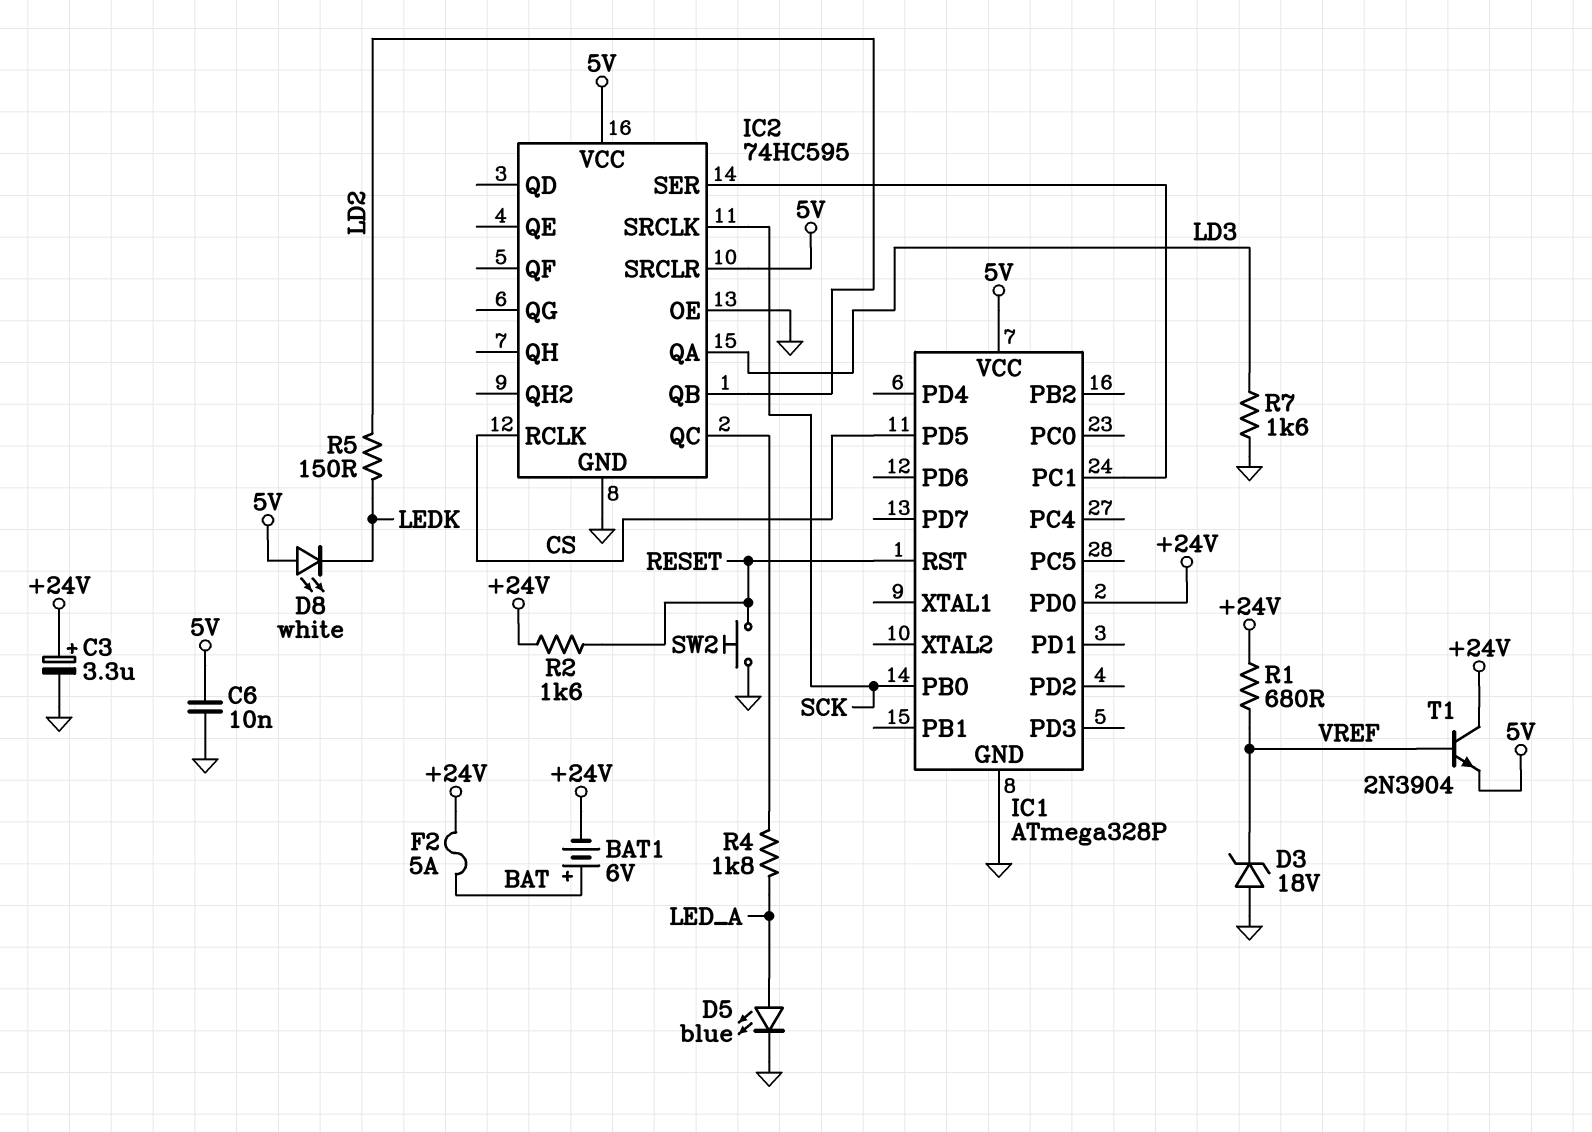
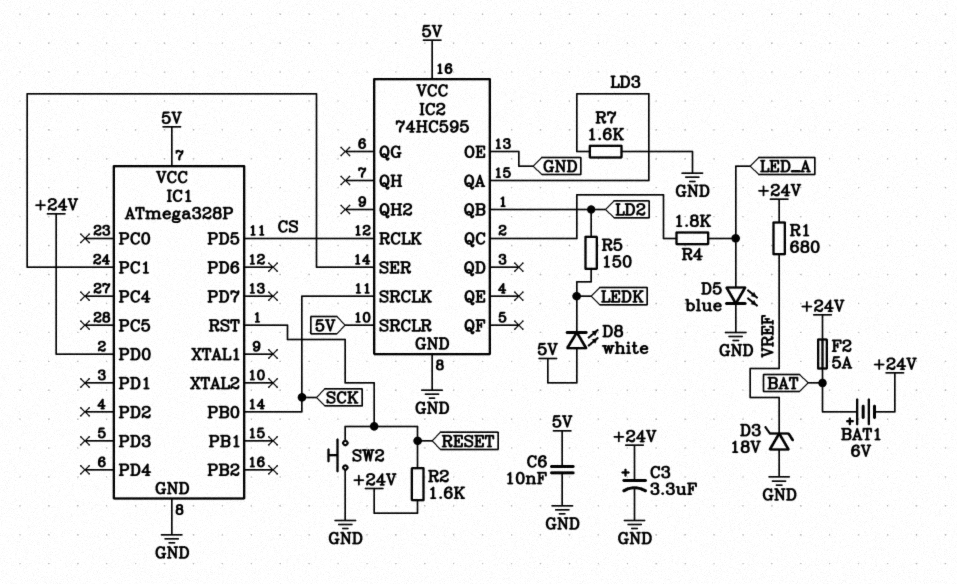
T1: NPN 2N3904 (B VREF, C +24V, E 5V) -> none

